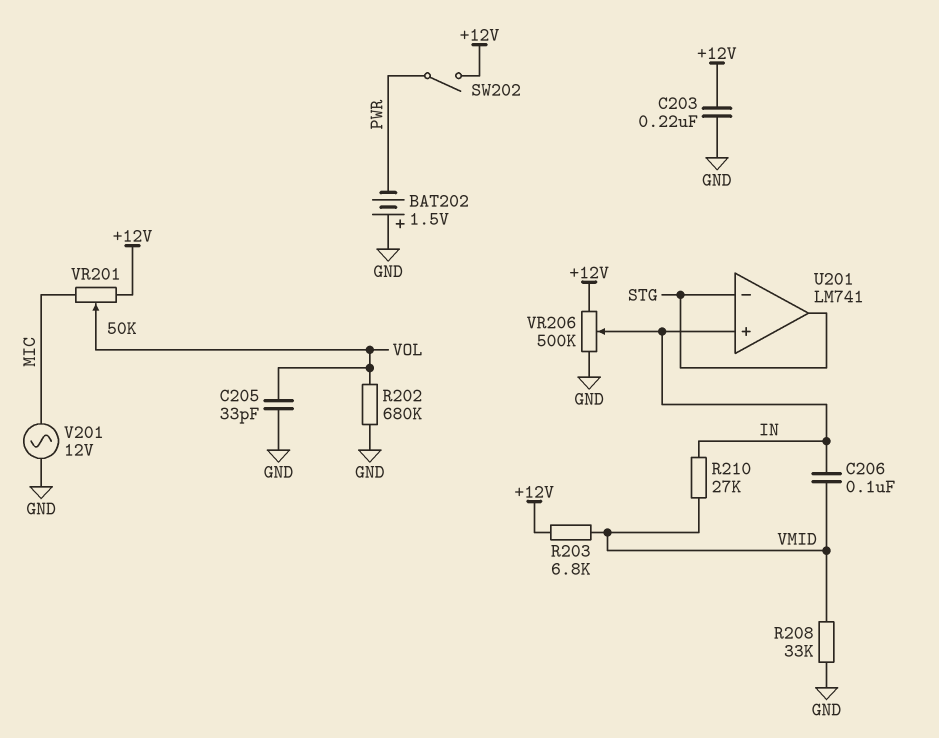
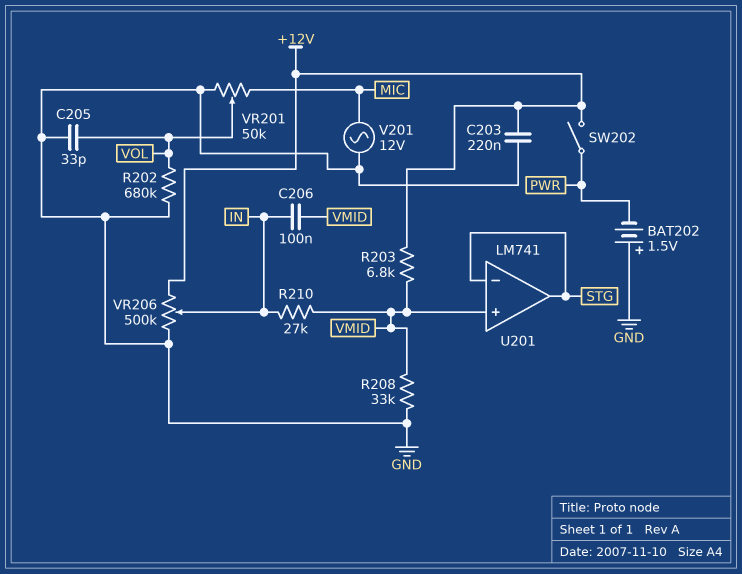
U201 pin in+: IN -> VMID
VR201: 50k (+12V, MIC, wiper VOL) -> 50k (GND, MIC, wiper VOL)

